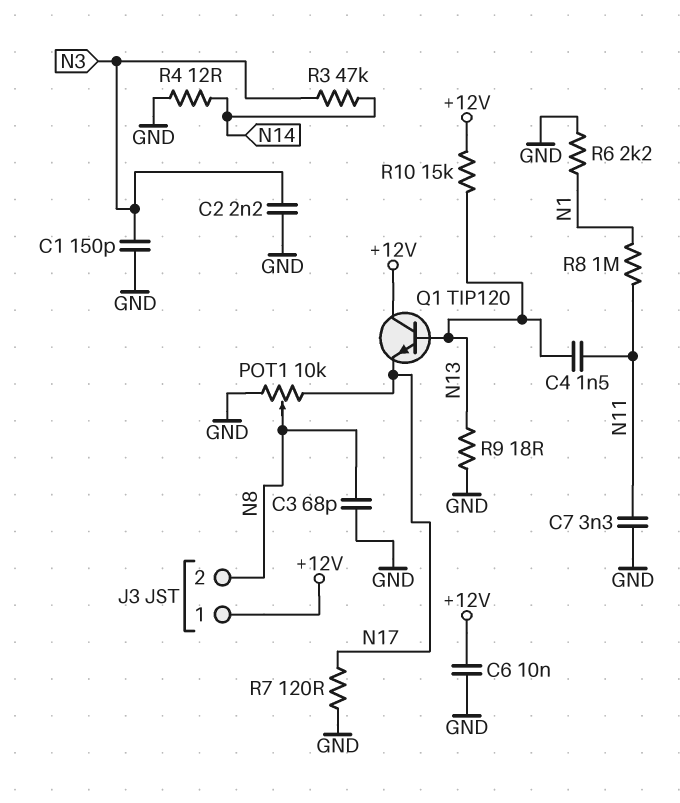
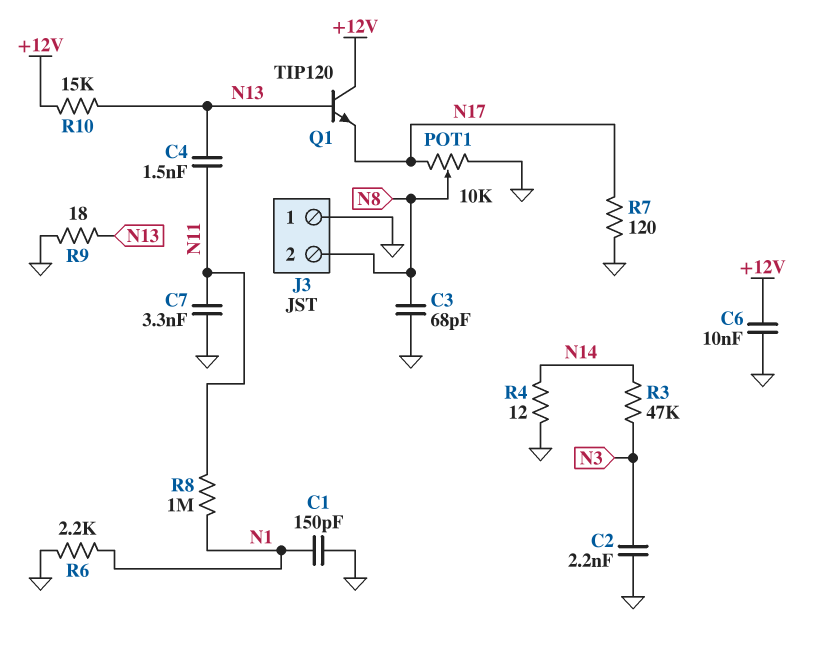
C1: 150pF (GND, N3) -> 150pF (GND, N1)
J3 pin 1: +12V -> GND

